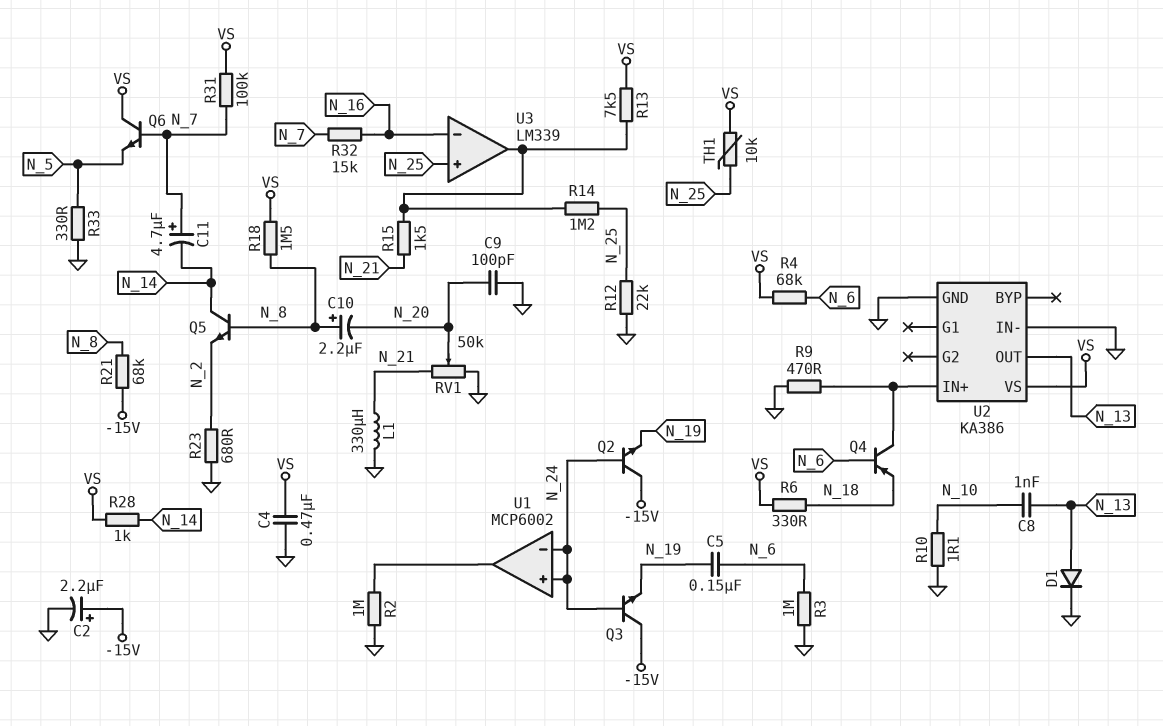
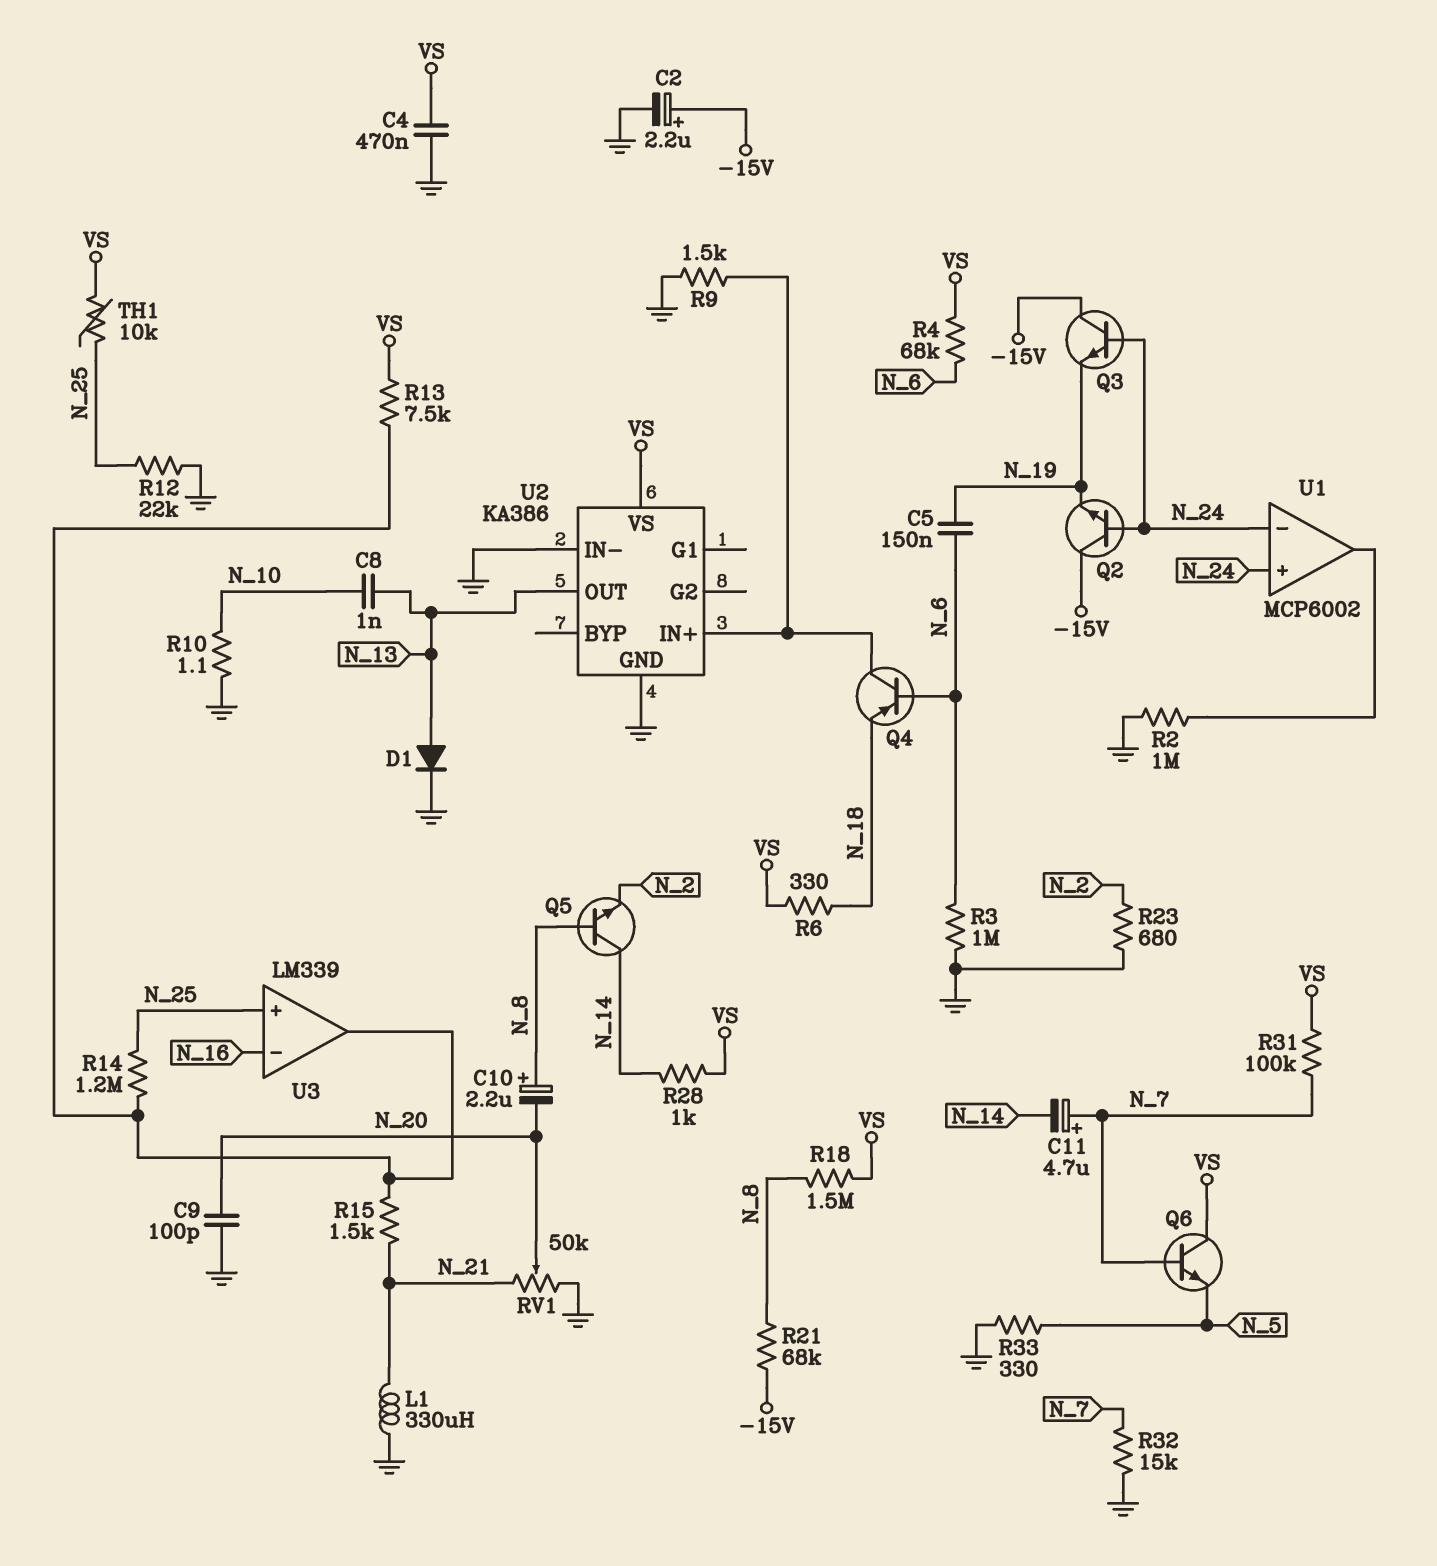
R9: 470 (GND, U2/IN+) -> 1.5k (GND, U2/IN+)
R32: 15k (N_7, N_16) -> 15k (GND, N_7)

